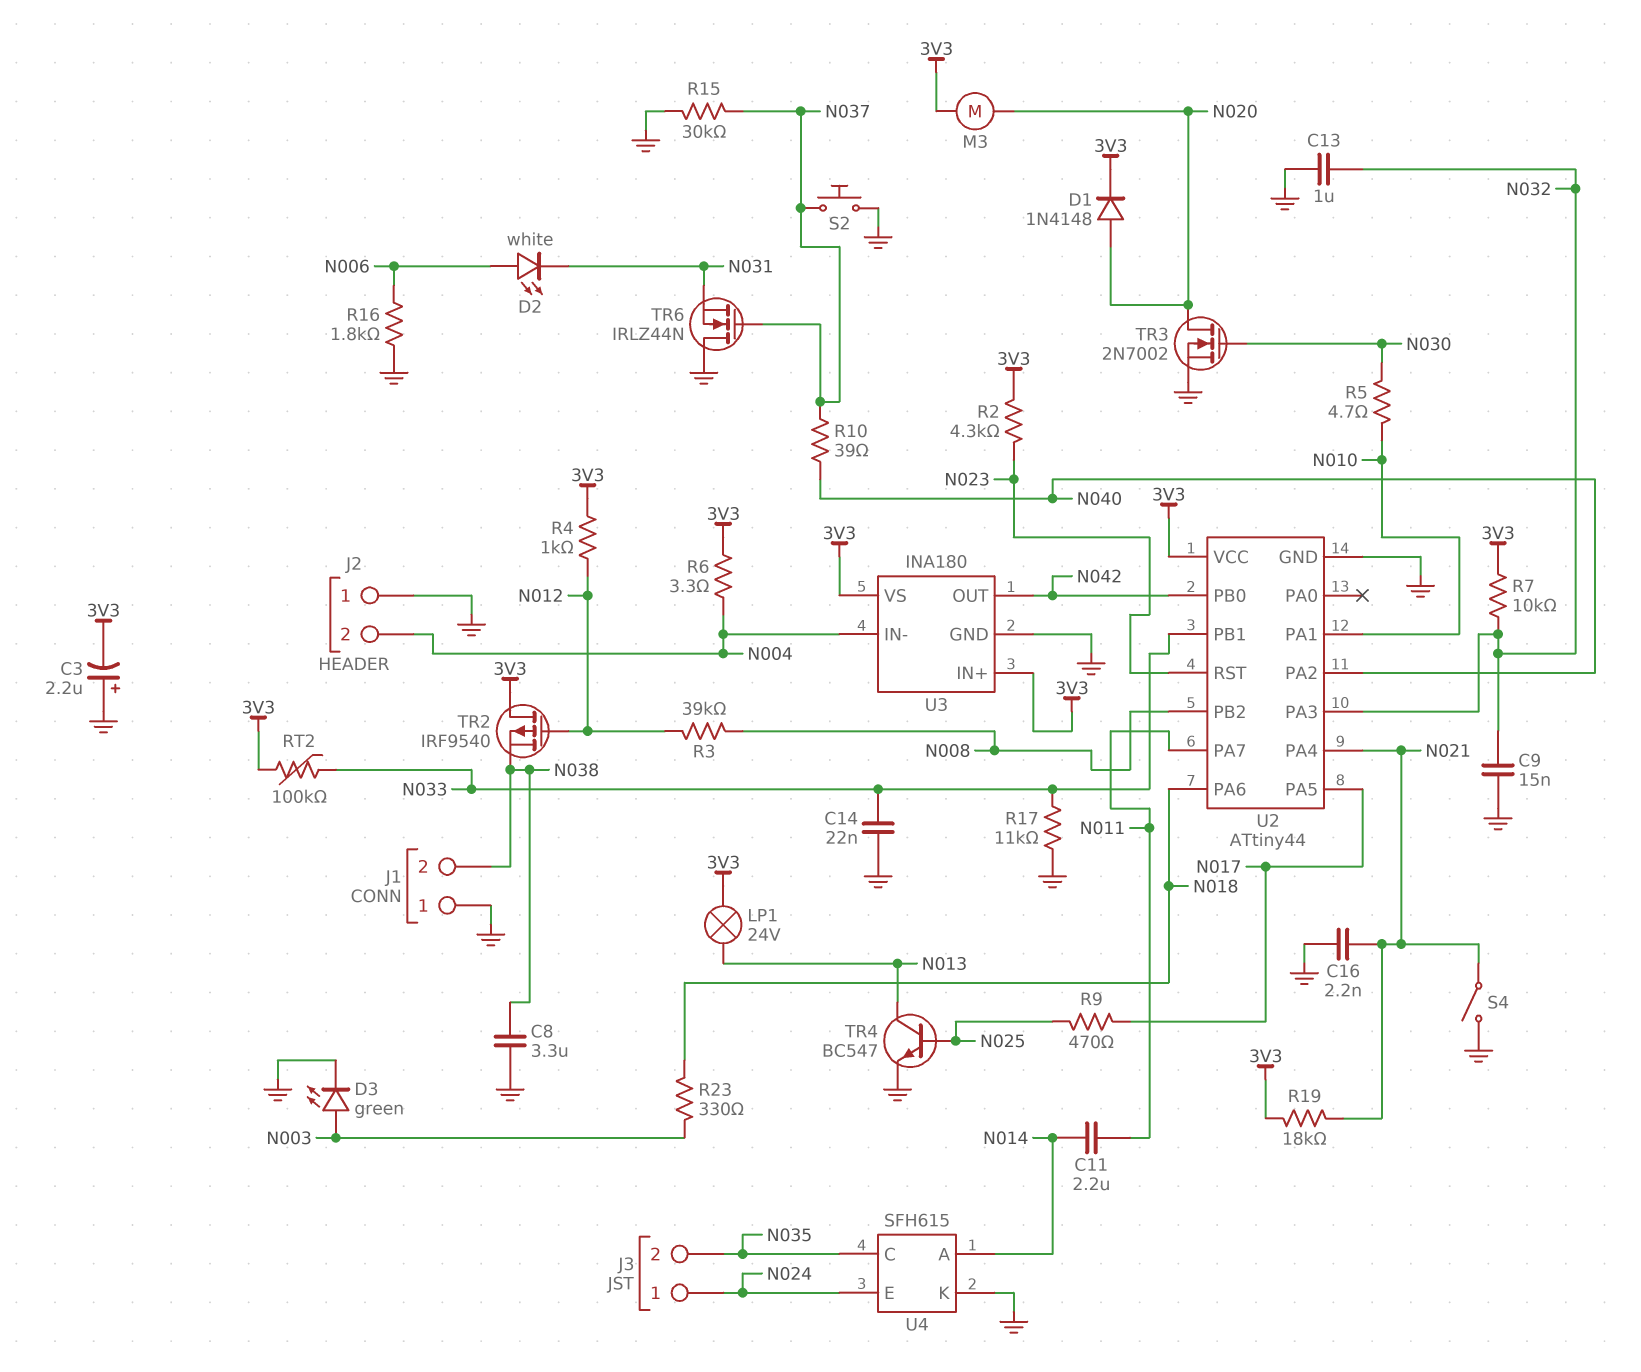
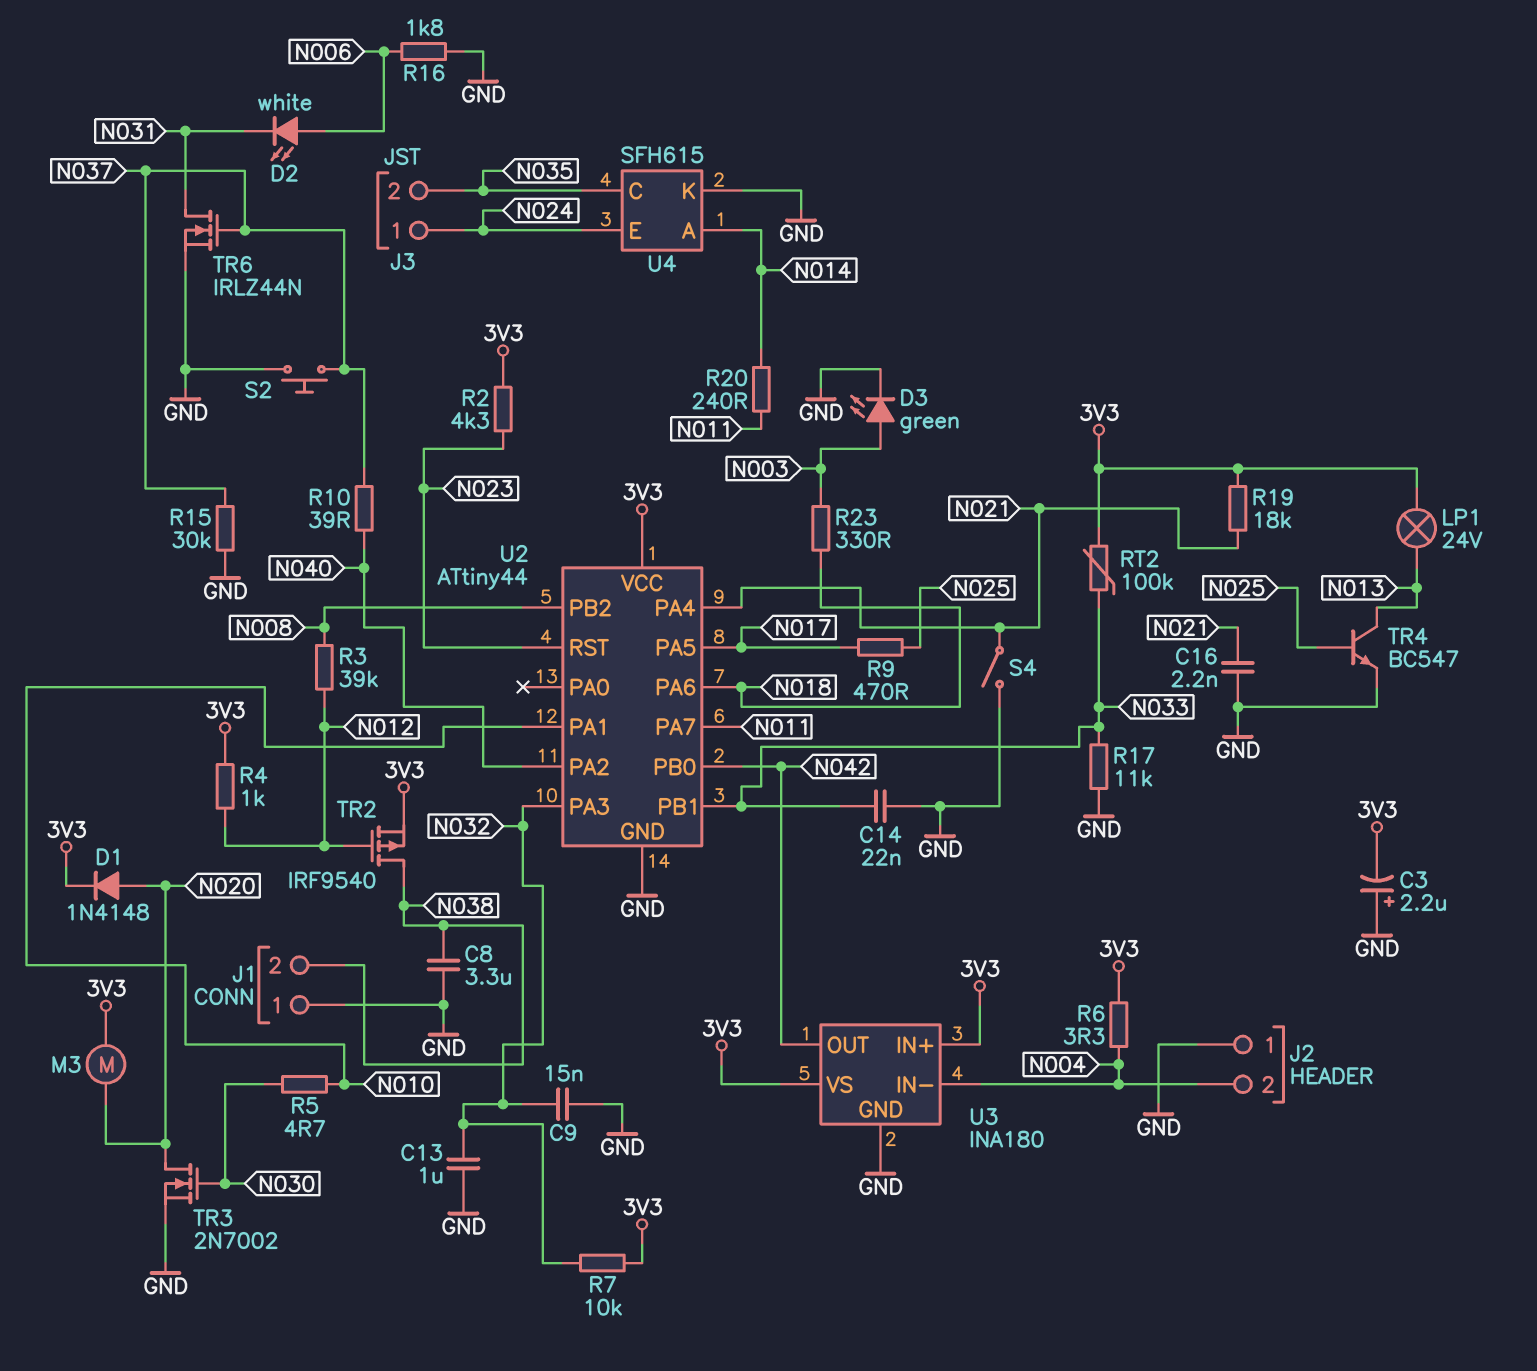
C11: 2.2uF (N011, N014) -> none
R20: none -> 240 (N011, N014)
TR2: PMOS IRF9540 (G N012, D 3V3, S N038) -> PMOS IRF9540 (G N012, D N038, S 3V3)
TR6: NMOS IRLZ44N (G N037, D GND, S N031) -> NMOS IRLZ44N (G N037, D N031, S GND)

